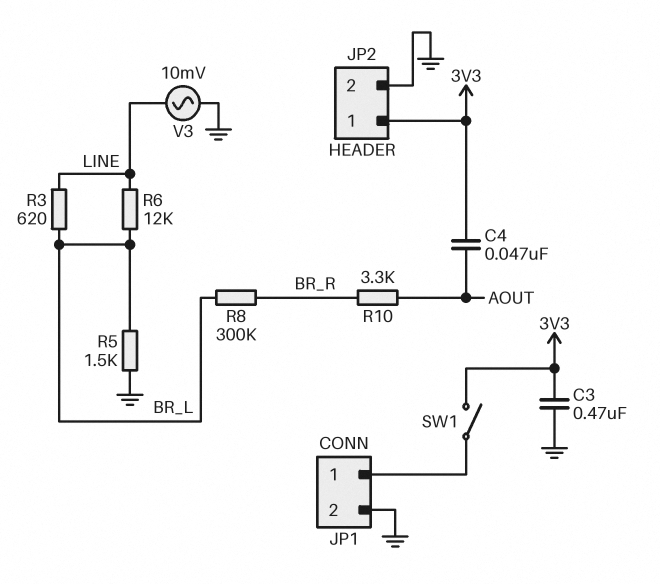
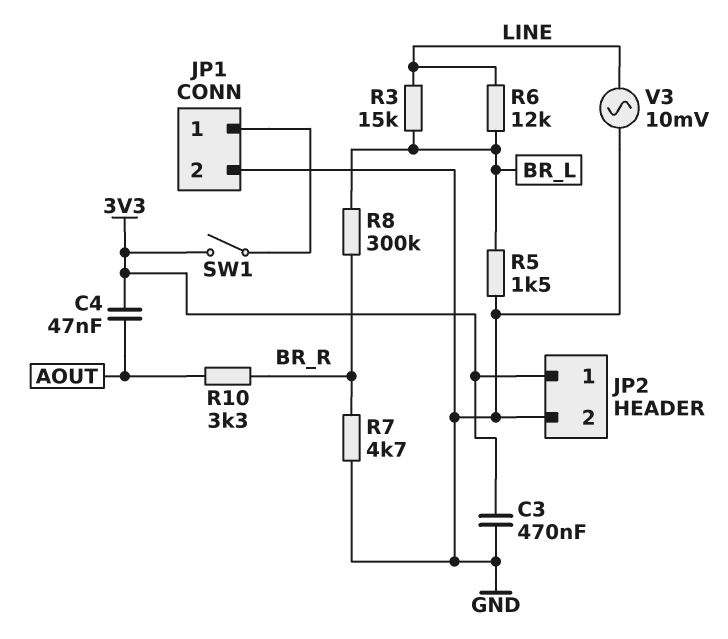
R3: 620 (BR_L, LINE) -> 15k (BR_L, LINE)
R7: none -> 4.7k (BR_R, GND)

